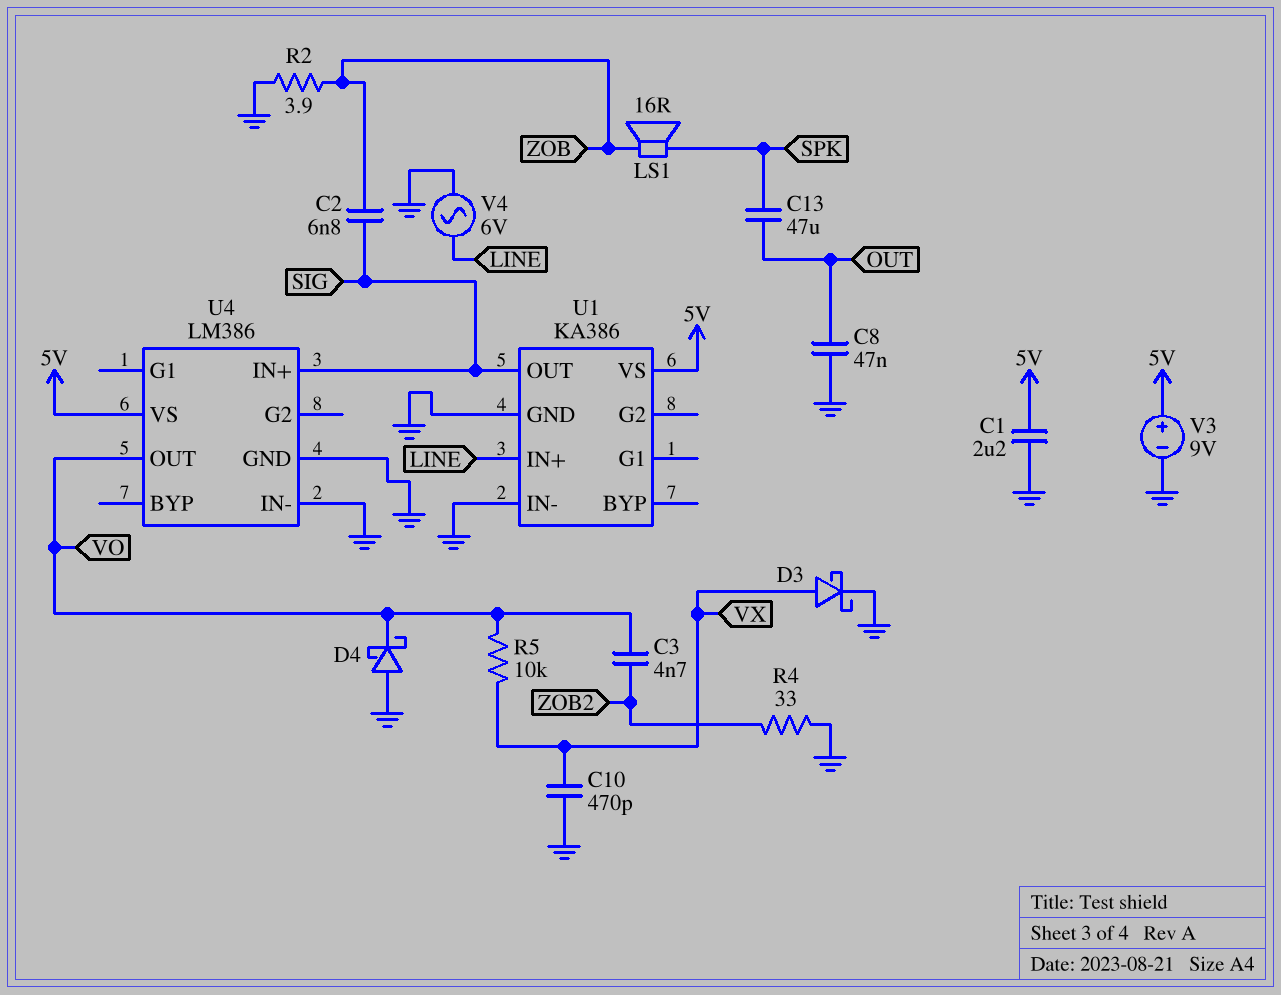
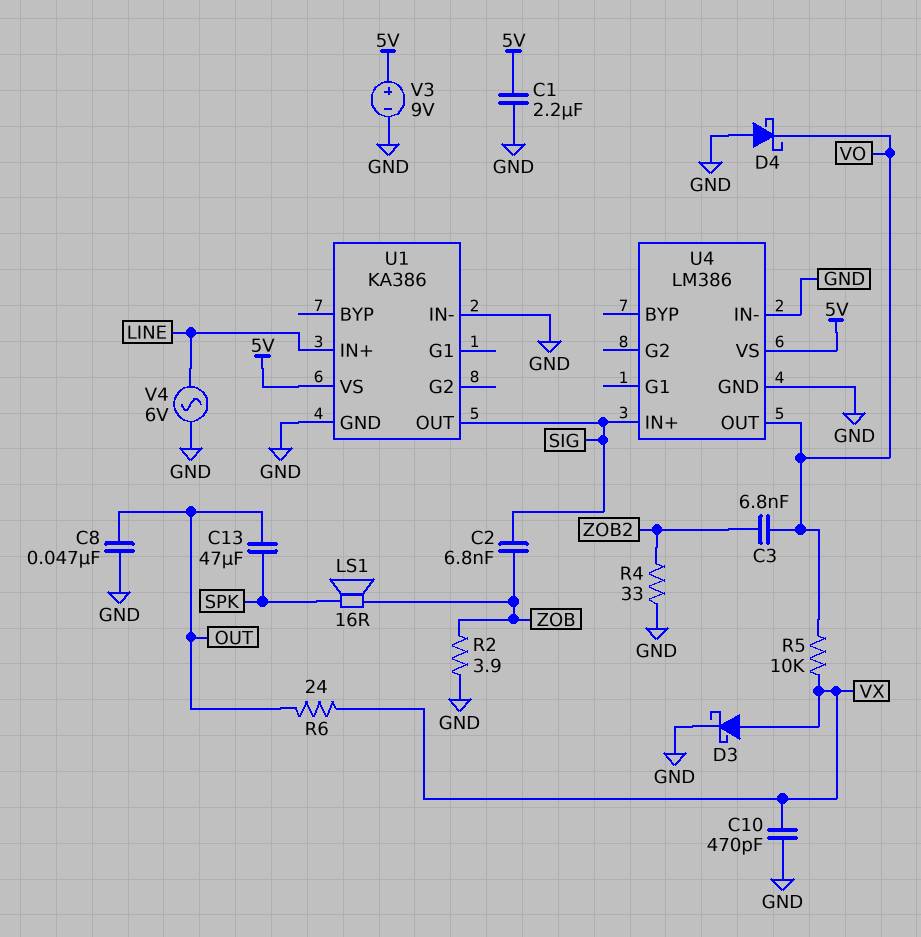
C3: 4.7nF (VO, ZOB2) -> 6.8nF (VO, ZOB2)
R6: none -> 24 (OUT, VX)

